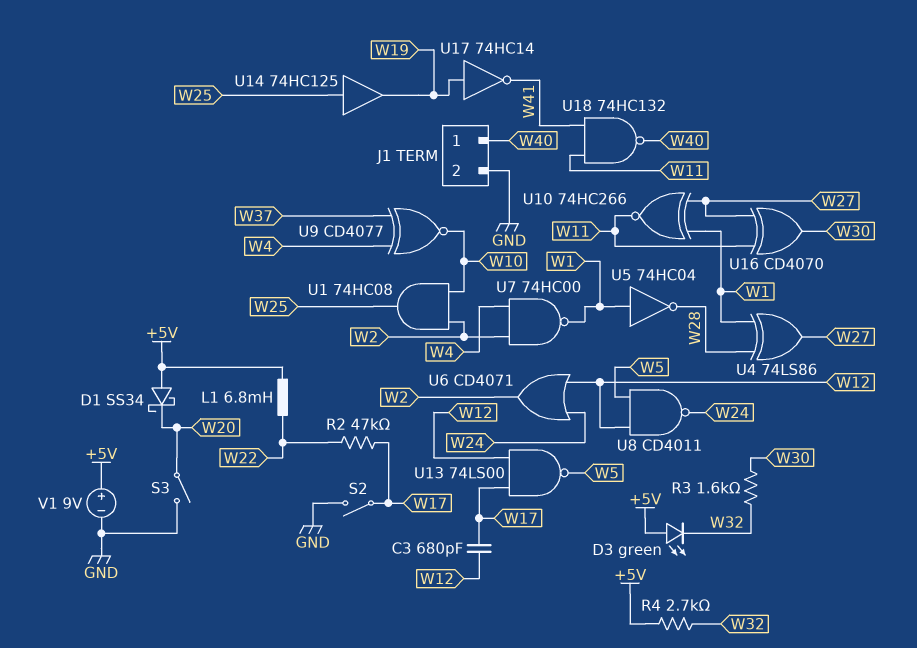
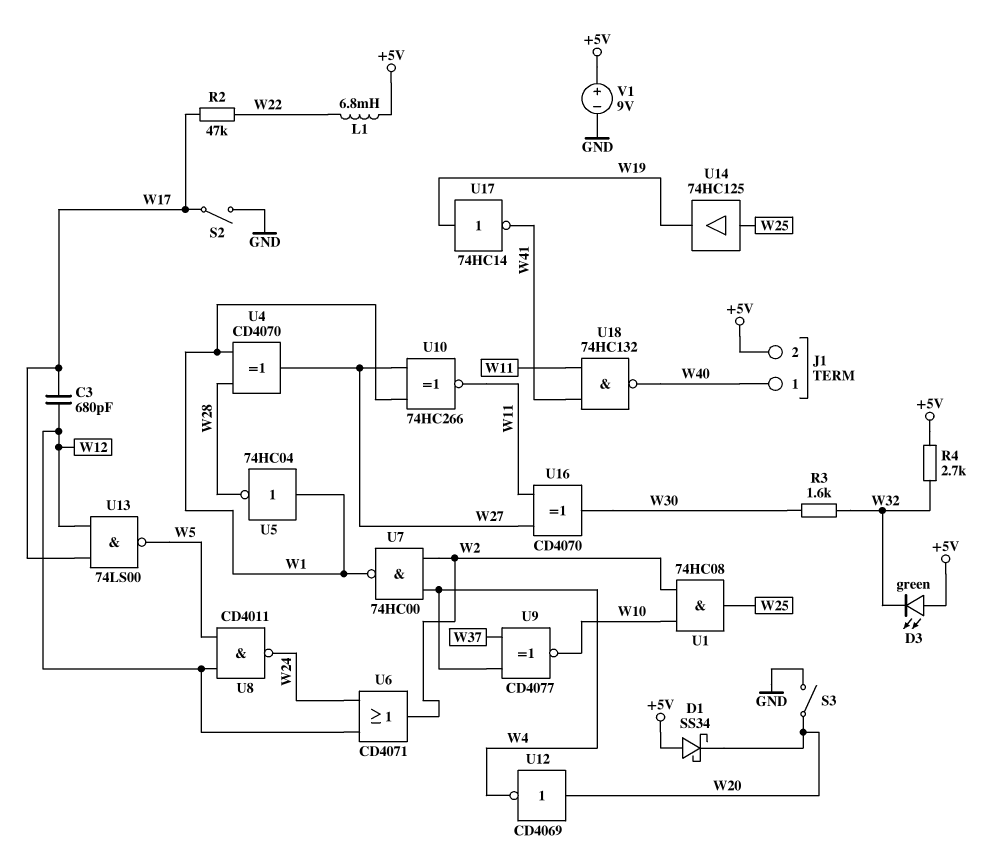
J1 pin 2: GND -> +5V
U4: XOR 74LS86 (in W1, in W28, out W27) -> XOR CD4070 (in W1, in W28, out W27)
U12: none -> NOT CD4069 (in W20, out W4)

